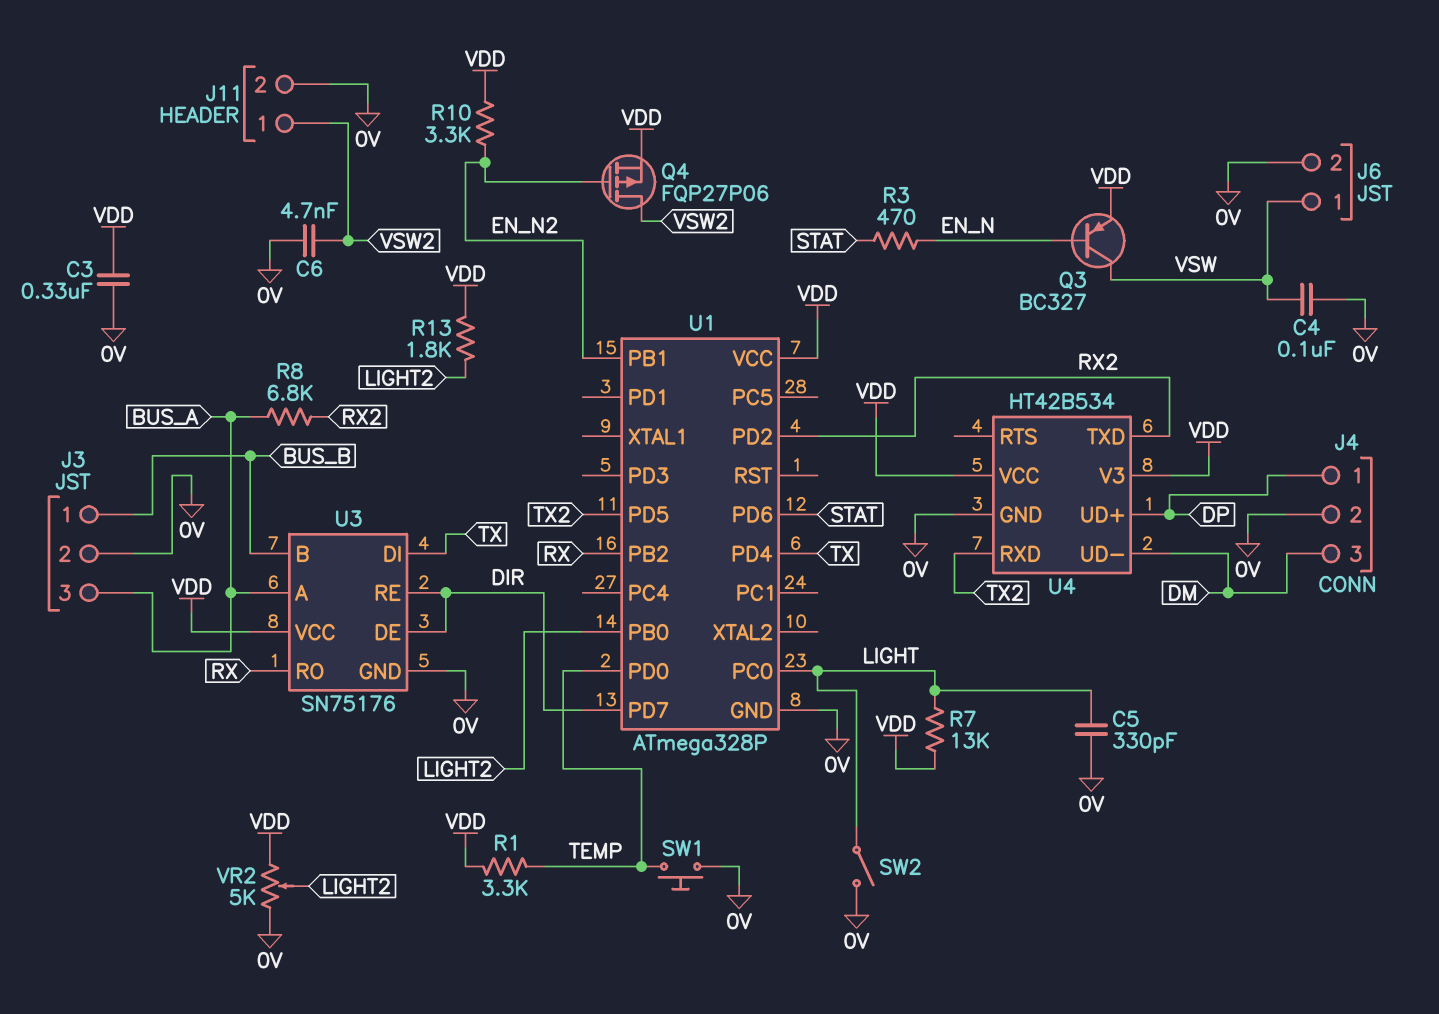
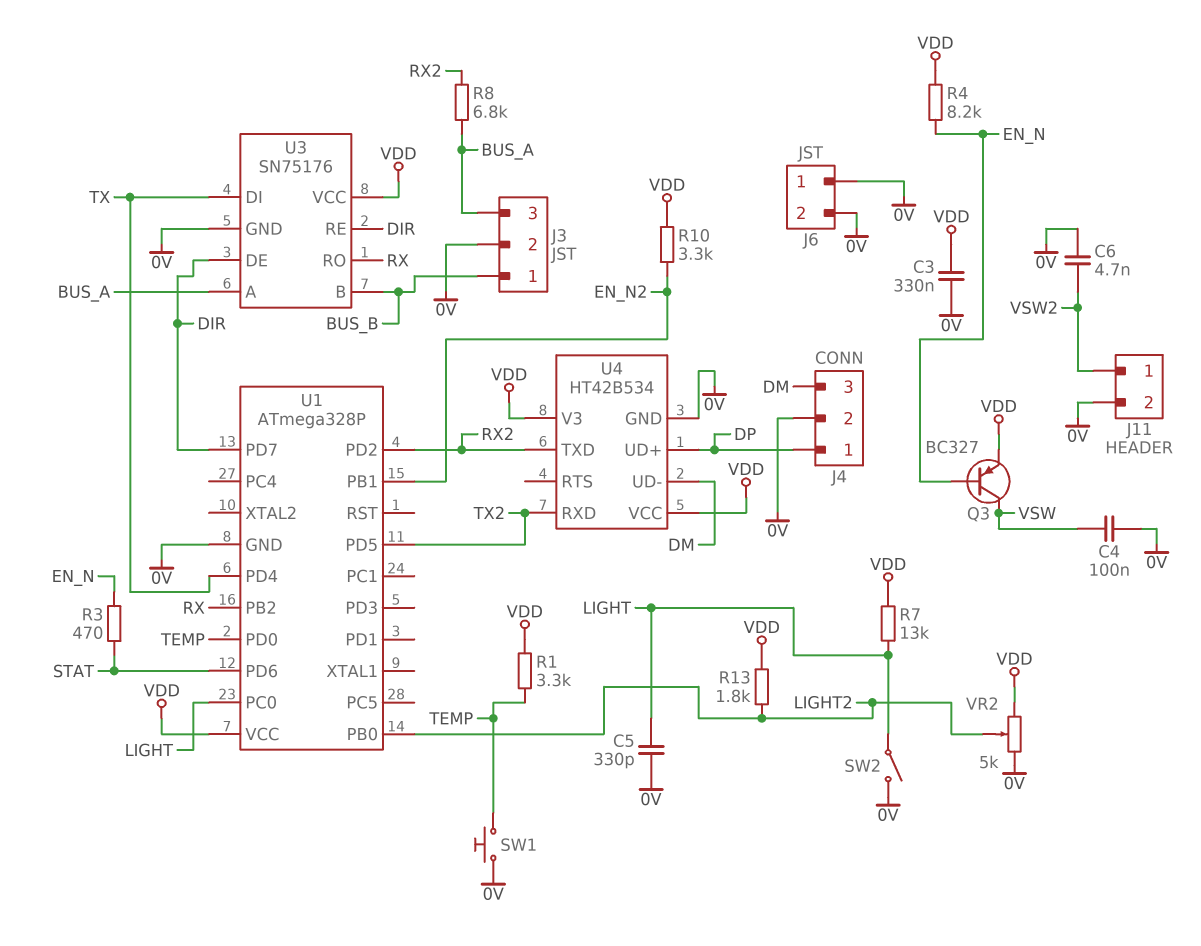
J6 pin 1: VSW -> 0V
Q4: PMOS FQP27P06 (G EN_N2, D VSW2, S VDD) -> none
R4: none -> 8.2k (EN_N, VDD)

